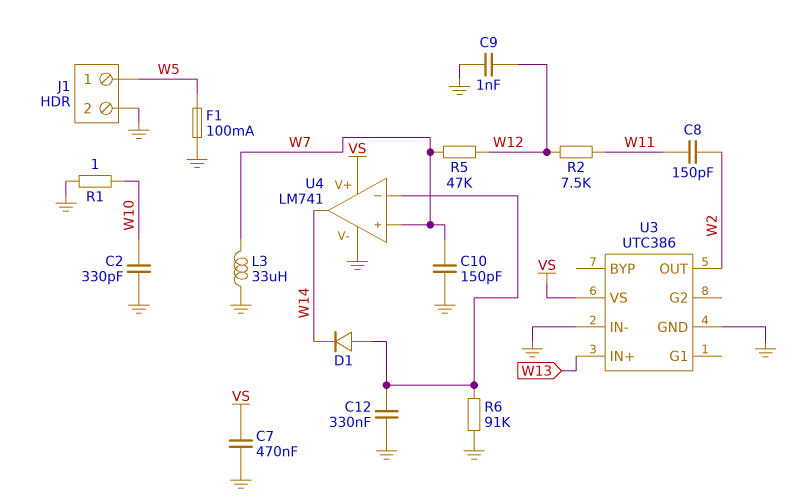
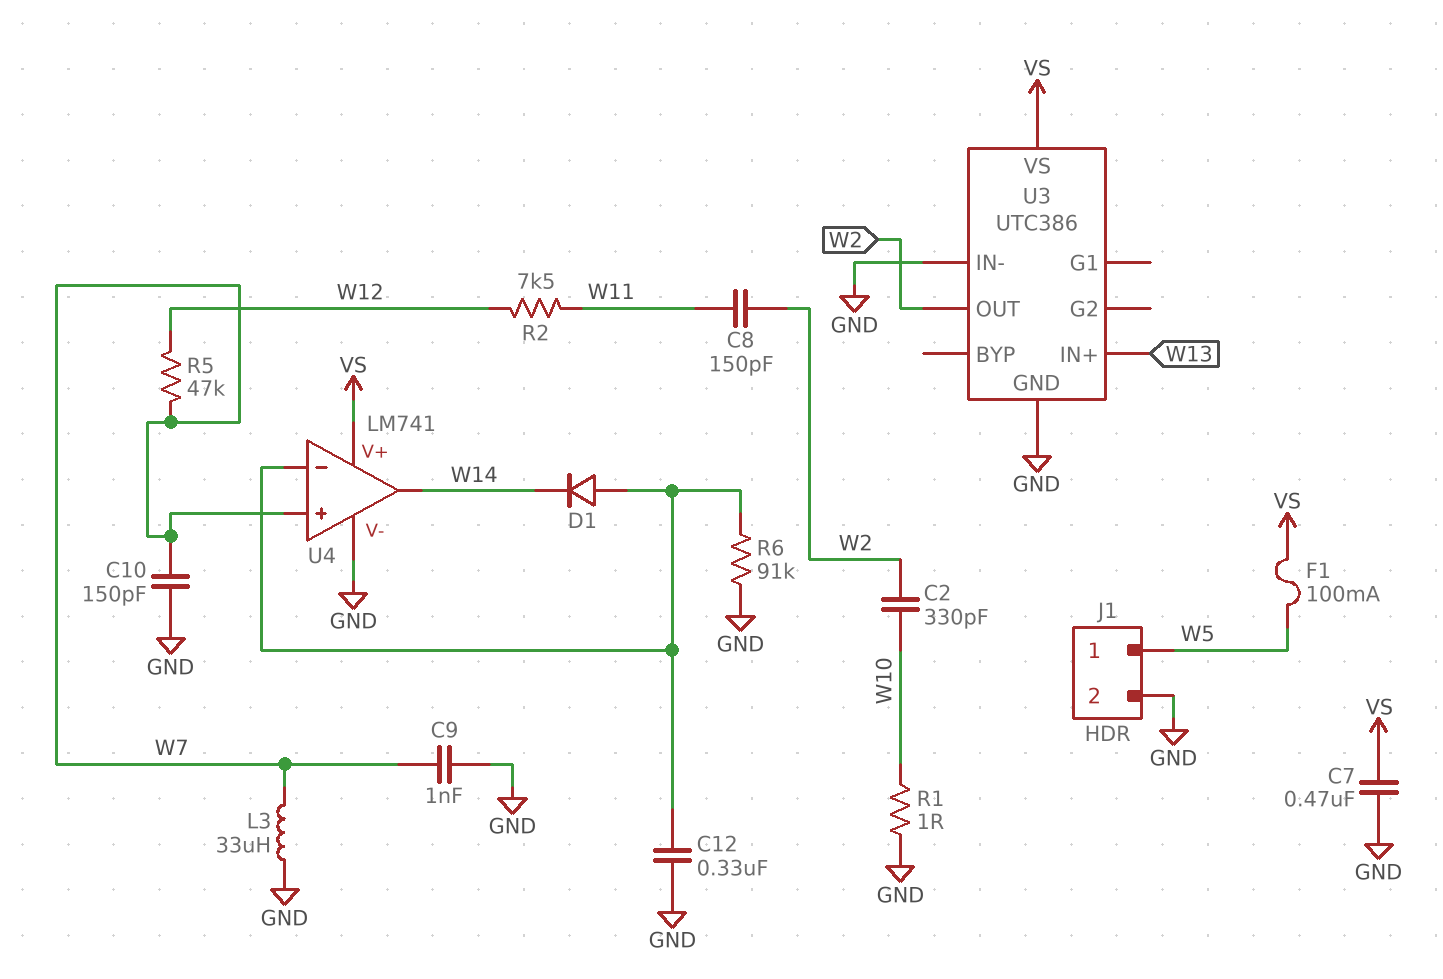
C2: 330pF (GND, W10) -> 330pF (W2, W10)
C9: 1nF (GND, W12) -> 1nF (GND, W7)
F1: 100mA (GND, W5) -> 100mA (VS, W5)

